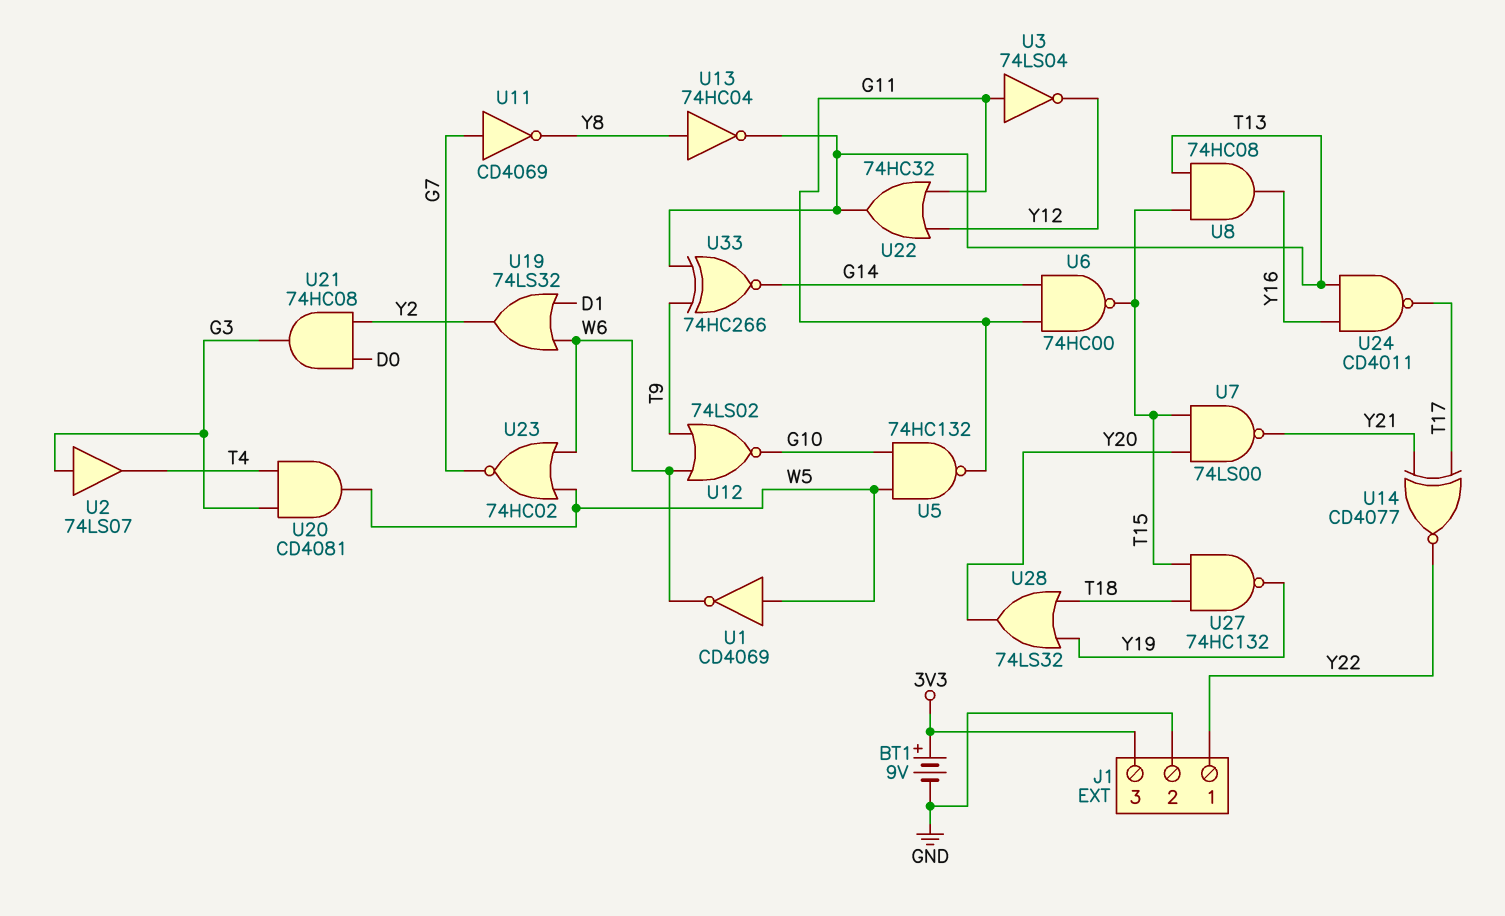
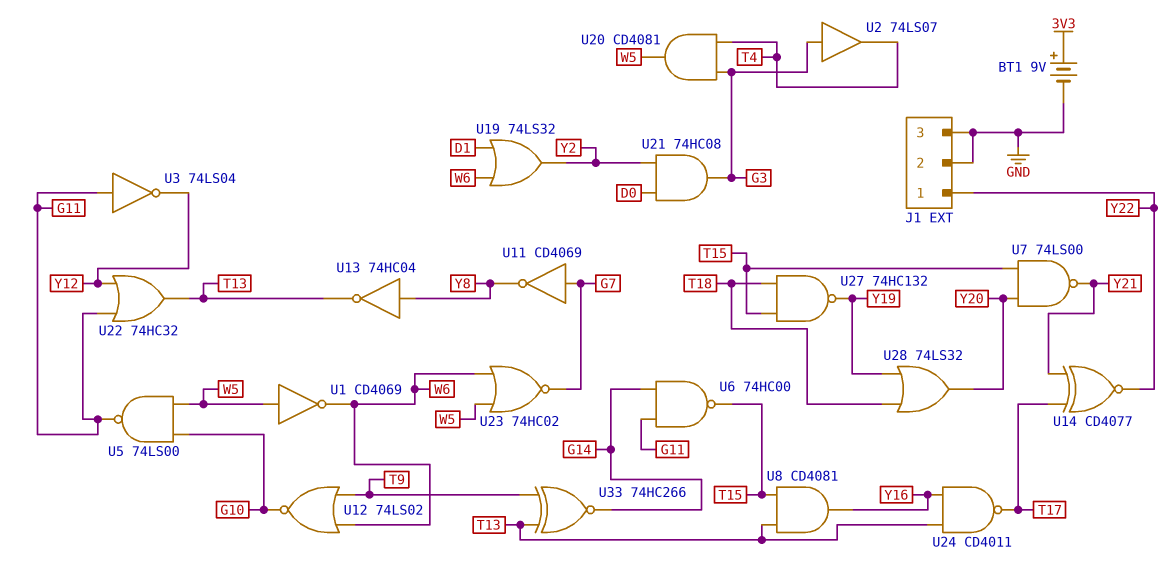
J1 pin 3: 3V3 -> GND
U5: NAND 74HC132 (in G10, in W5, out G11) -> NAND 74LS00 (in G10, in W5, out G11)
U8: AND 74HC08 (in T13, in T15, out Y16) -> AND CD4081 (in T13, in T15, out Y16)

